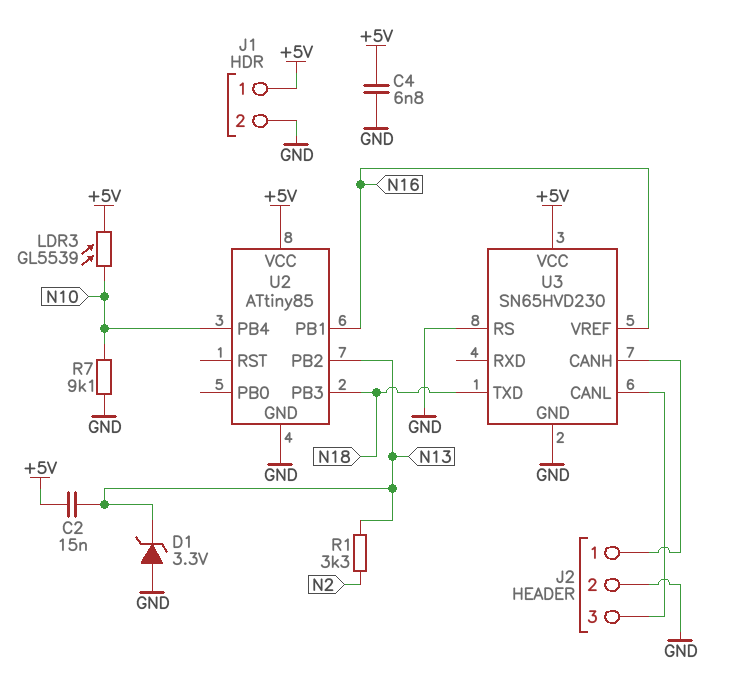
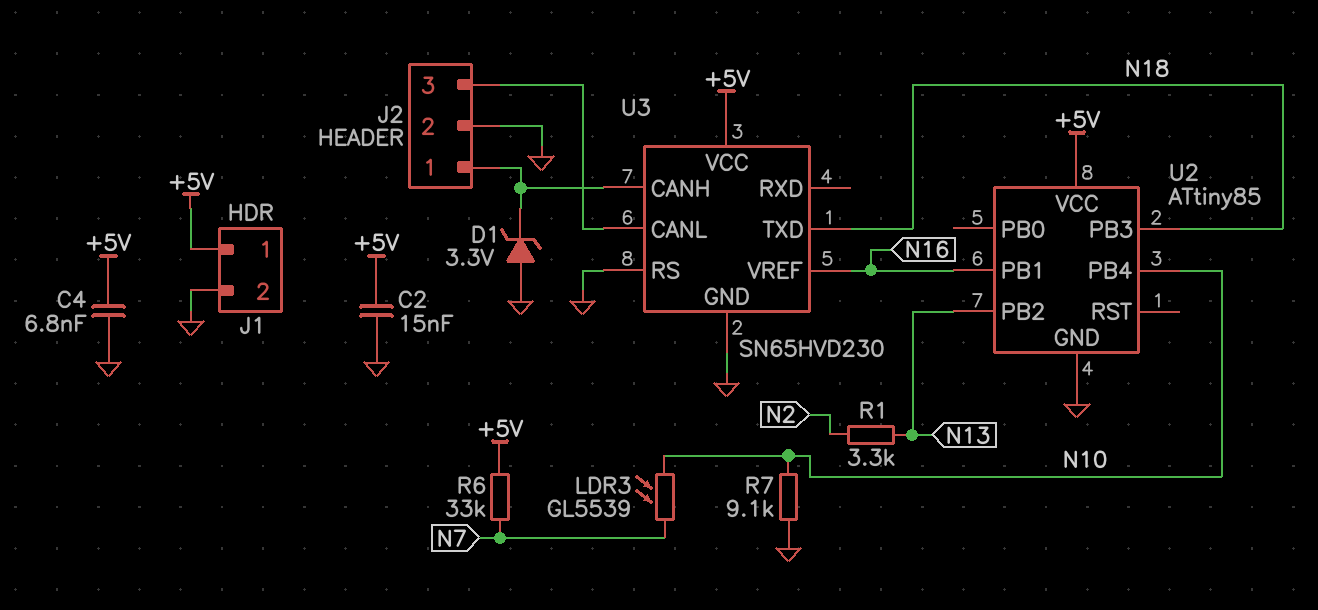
C2: 15nF (+5V, N13) -> 15nF (+5V, GND)
D1: zener 3.3V (A GND, K N13) -> zener 3.3V (A GND, K J2/1)
LDR3: GL5539 (+5V, N10) -> GL5539 (N7, N10)
R6: none -> 33k (+5V, N7)

